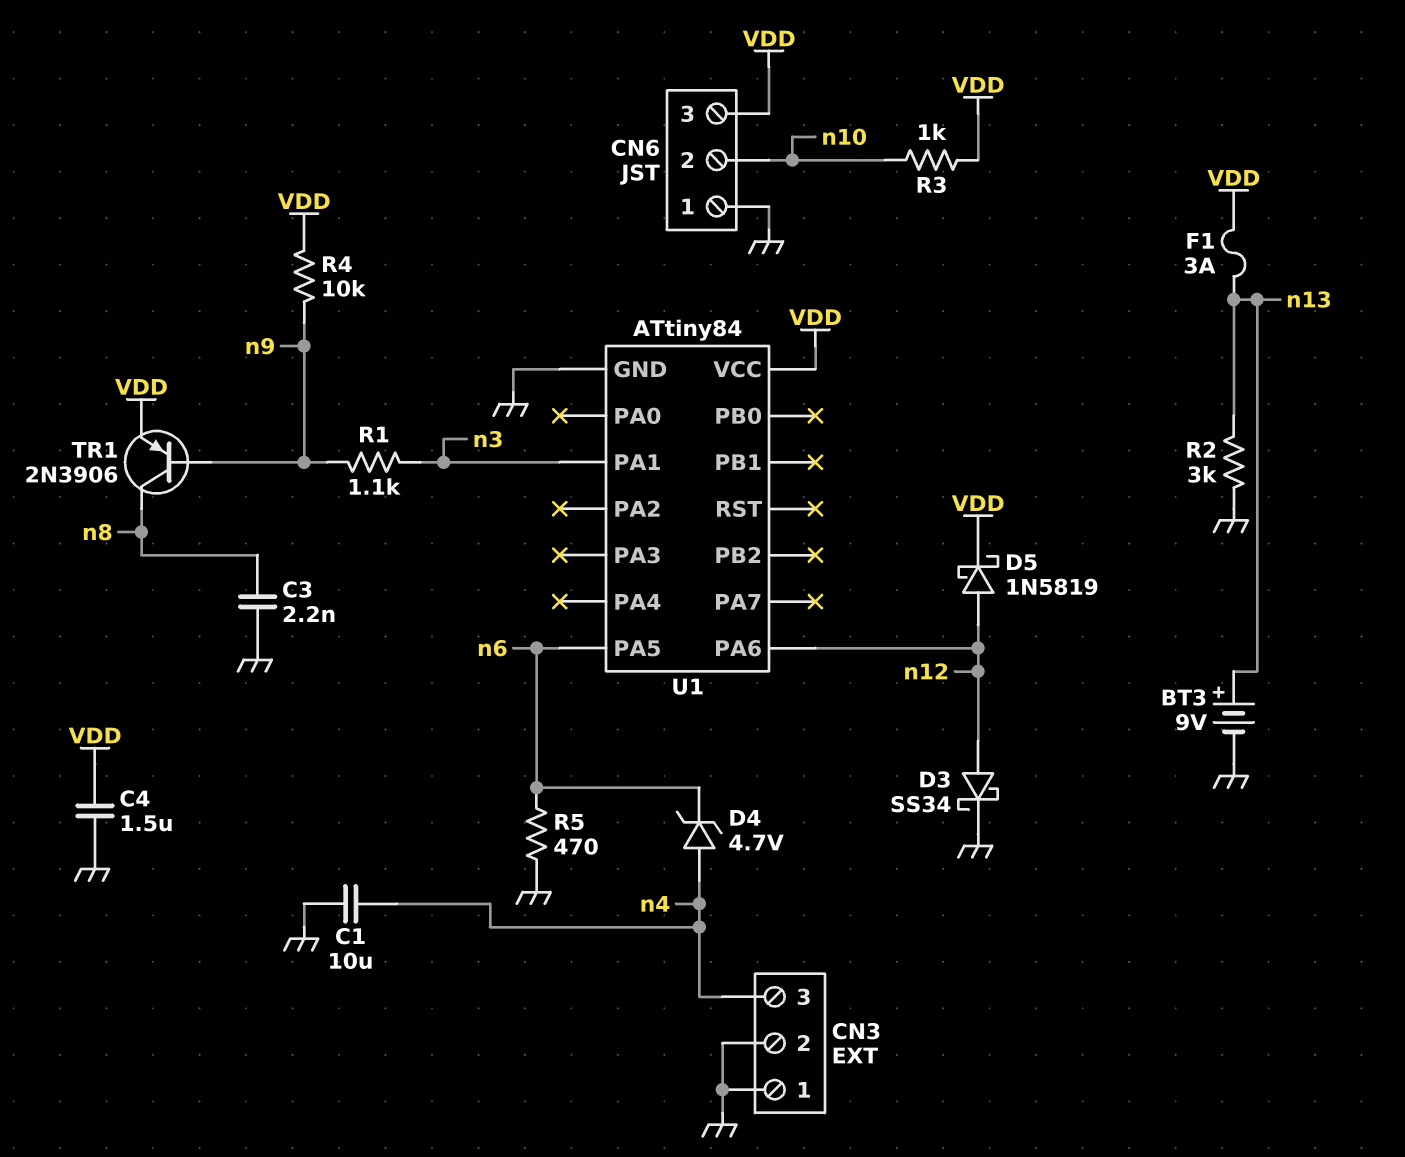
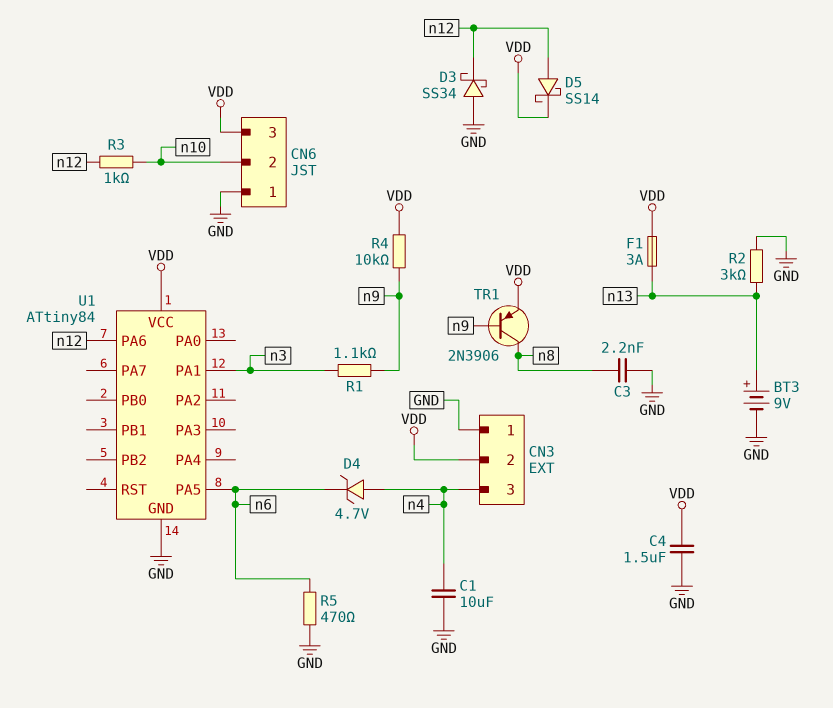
CN3 pin 2: GND -> VDD
D3: schottky SS34 (A n12, K GND) -> schottky SS34 (A GND, K n12)
D5: schottky 1N5819 (A n12, K VDD) -> schottky SS14 (A n12, K VDD)
R3: 1k (VDD, n10) -> 1k (n10, n12)

